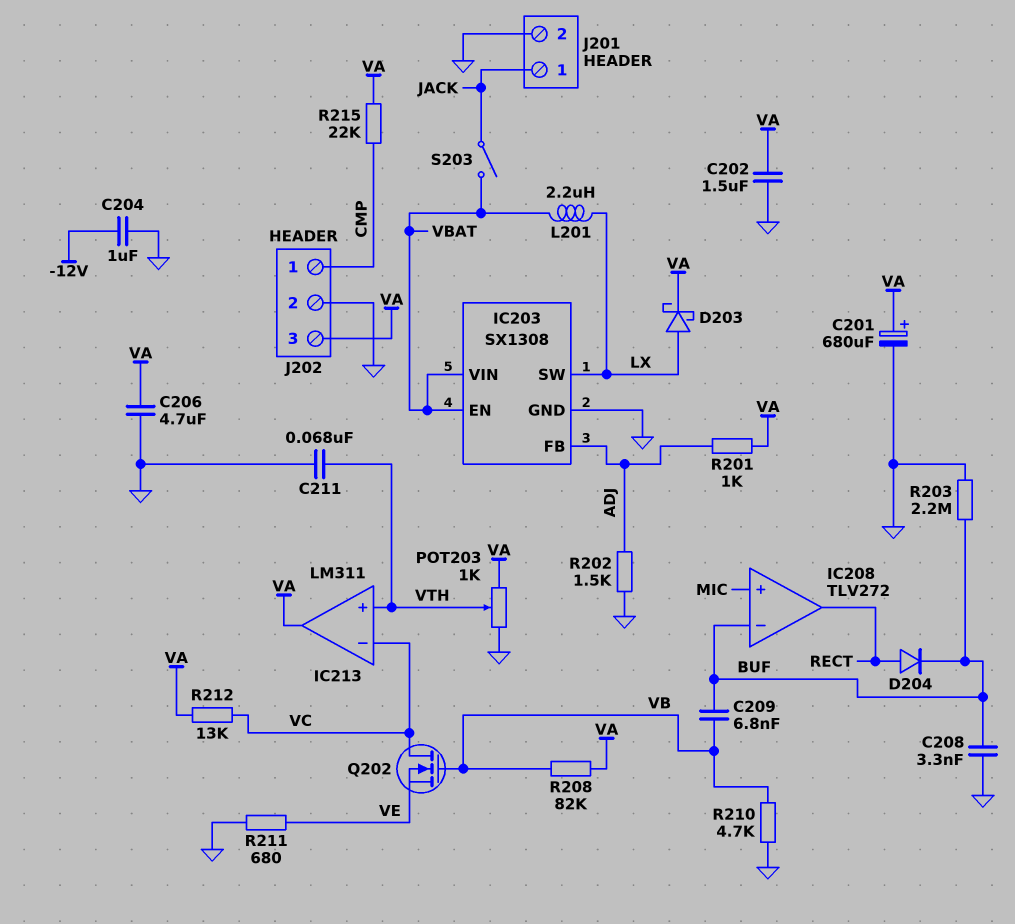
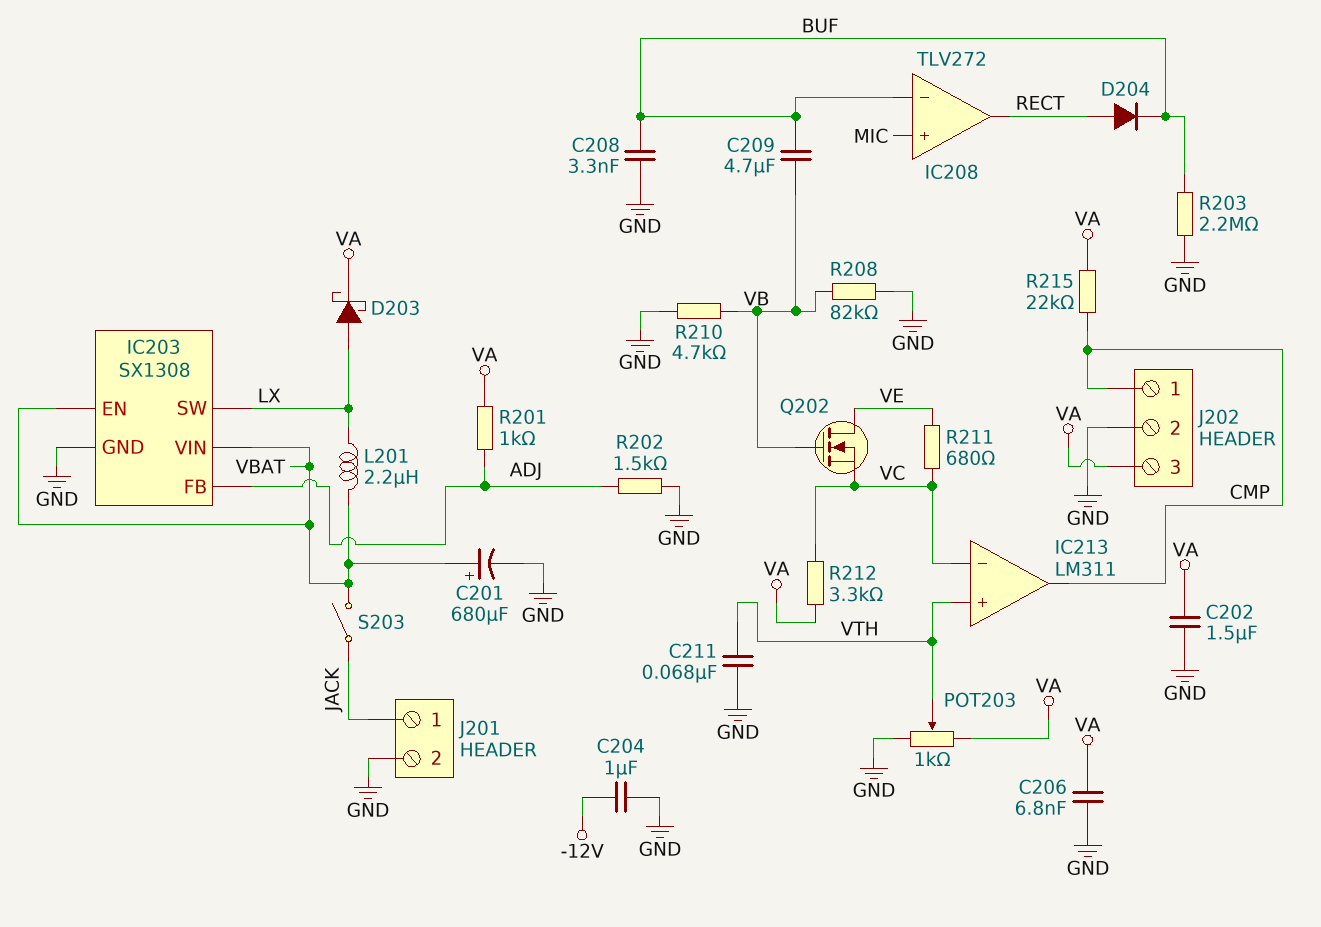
C201: 680uF (plus VA, minus GND) -> 680uF (plus VBAT, minus GND)
C206: 4.7uF (GND, VA) -> 6.8nF (GND, VA)
C209: 6.8nF (BUF, VB) -> 4.7uF (BUF, VB)
IC213 pin out: VA -> CMP
Q202: NMOS (G VB, D VC, S VE) -> NMOS (G VB, D VE, S VC)
R208: 82k (VA, VB) -> 82k (GND, VB)
R211: 680 (GND, VE) -> 680 (VC, VE)
R212: 13k (VA, VC) -> 3.3k (VA, VC)

